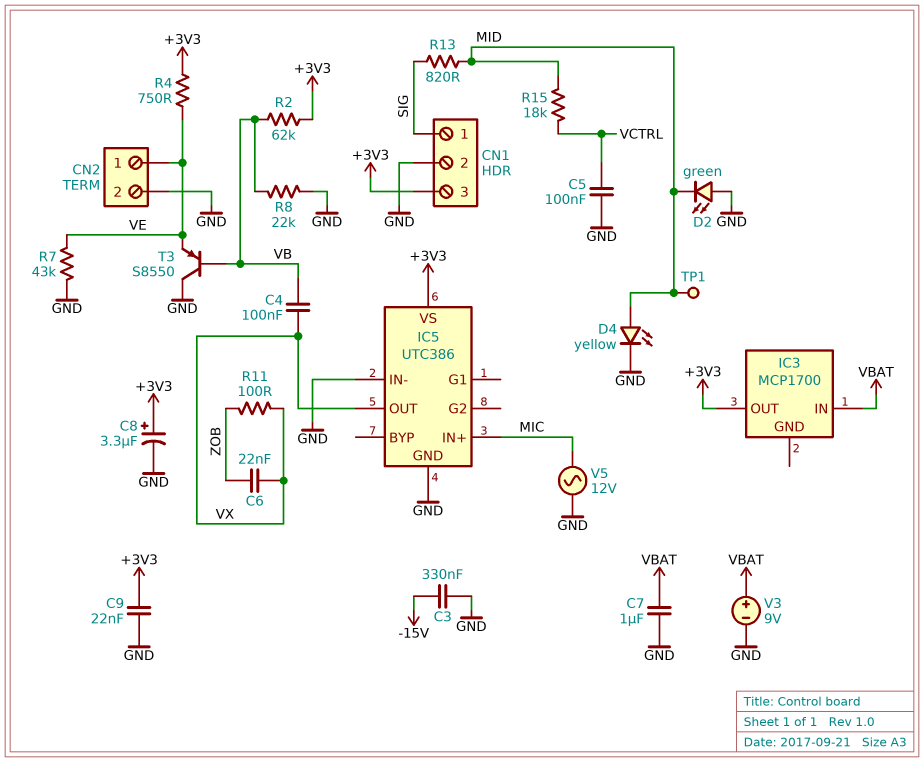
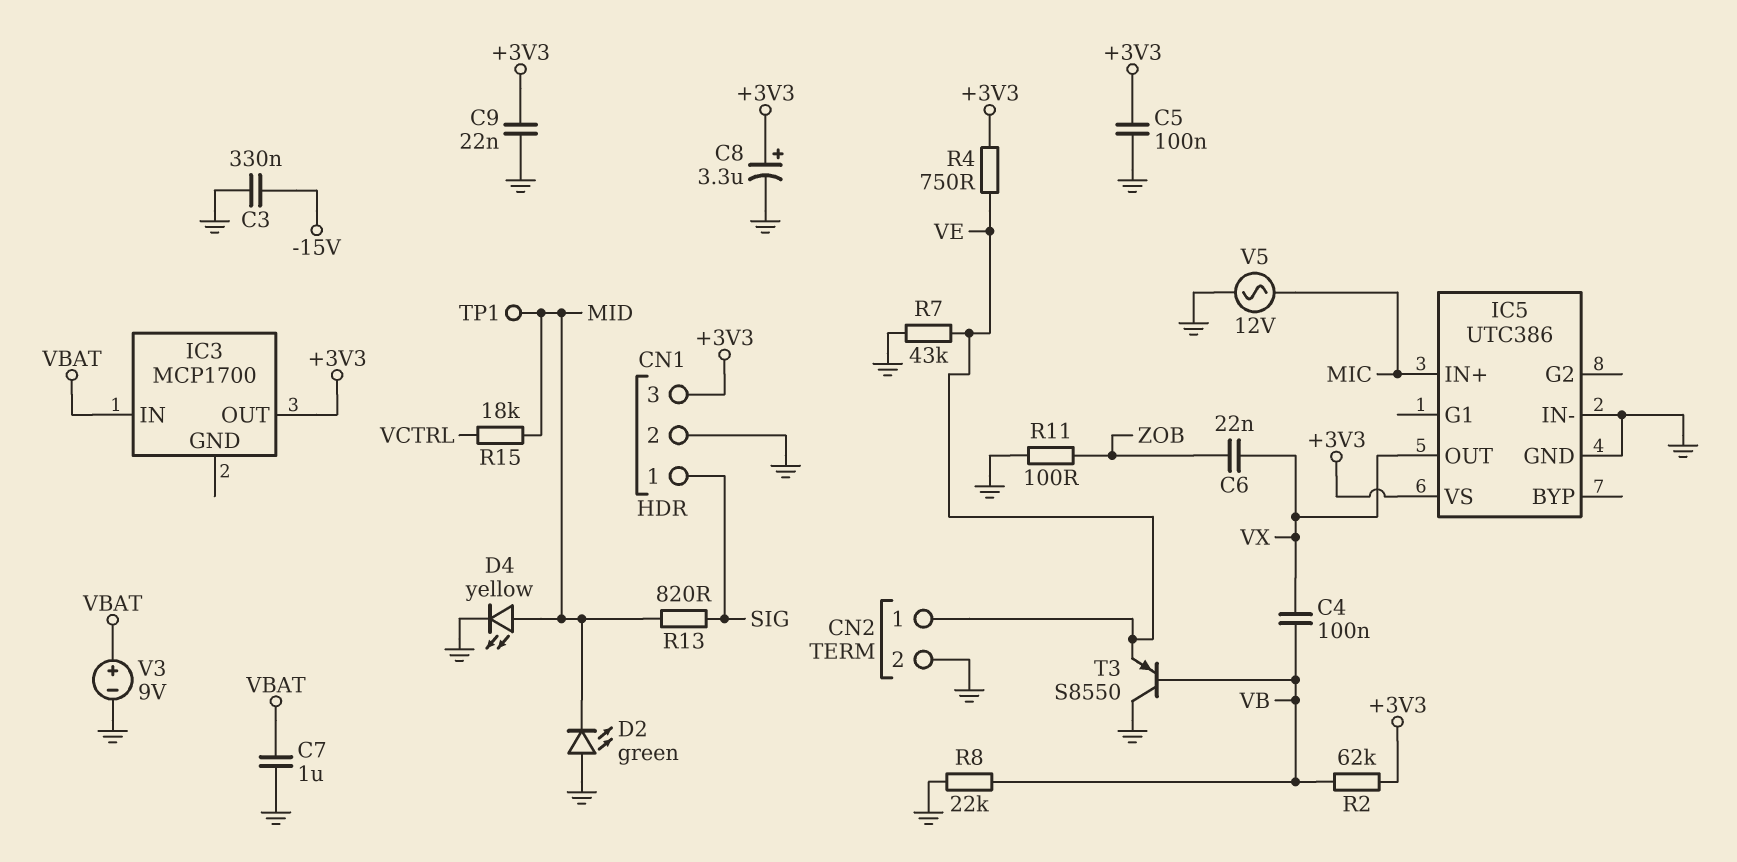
C5: 100nF (GND, VCTRL) -> 100nF (+3V3, GND)
R11: 100 (VX, ZOB) -> 100 (GND, ZOB)

